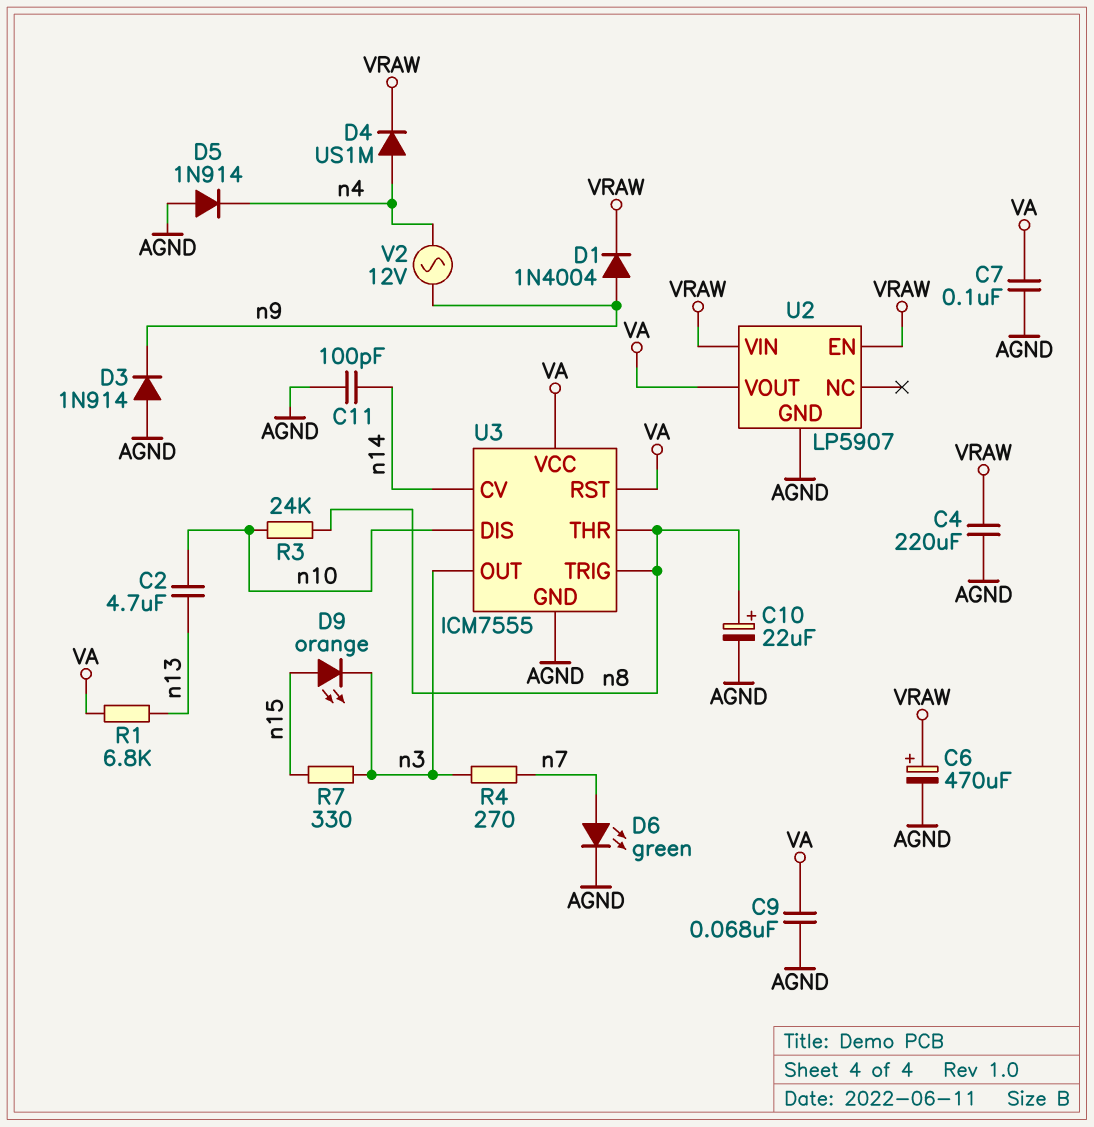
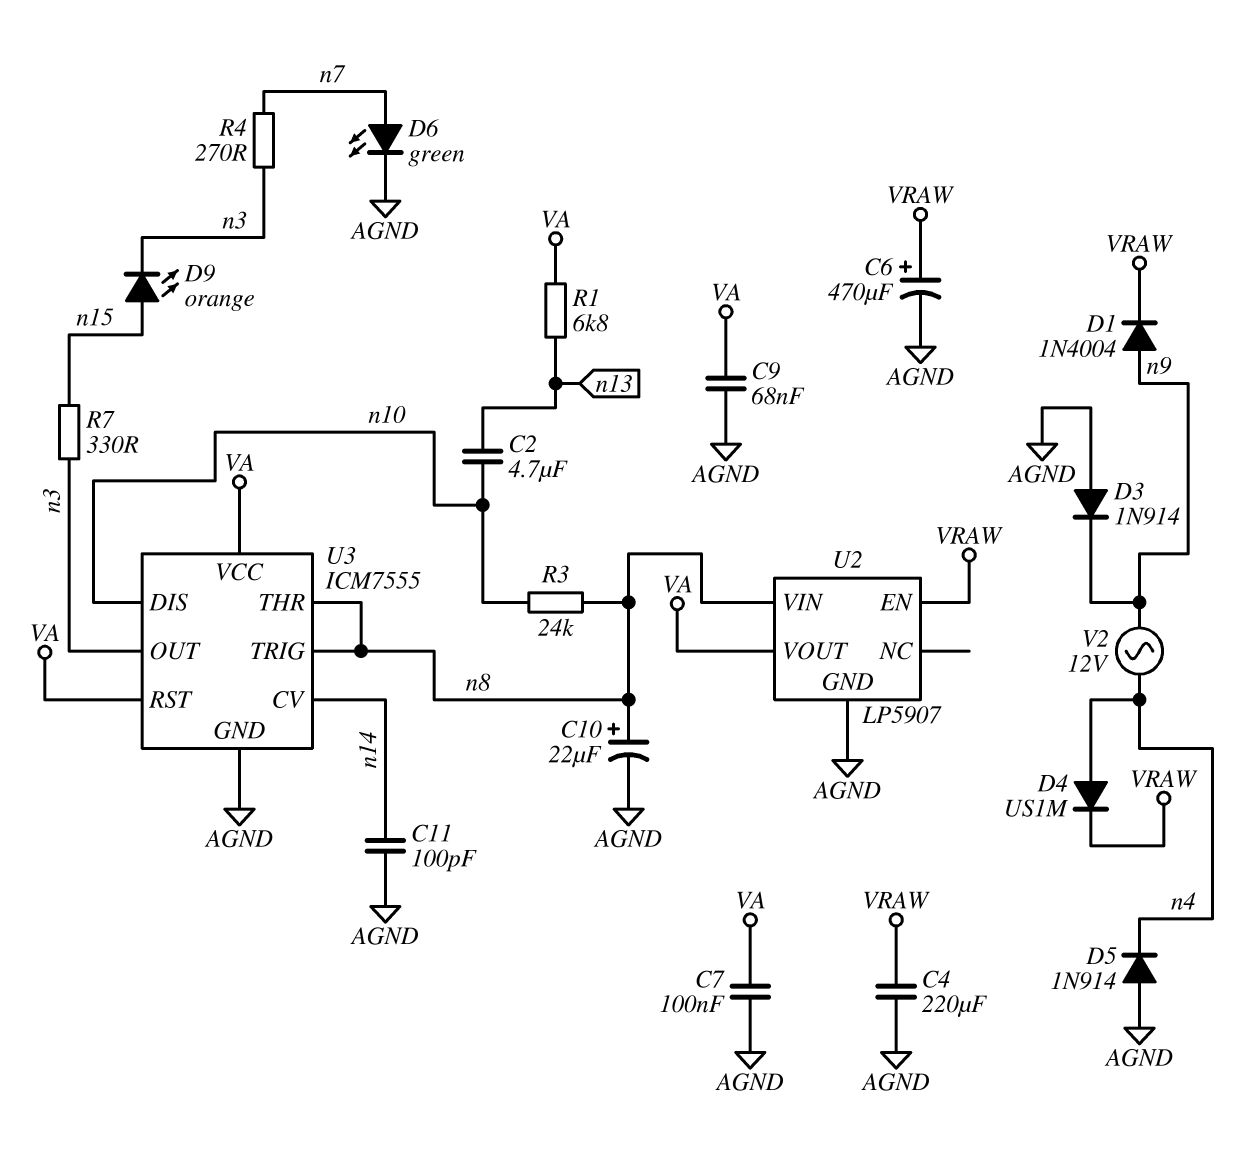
U2 pin VIN: VRAW -> n8

